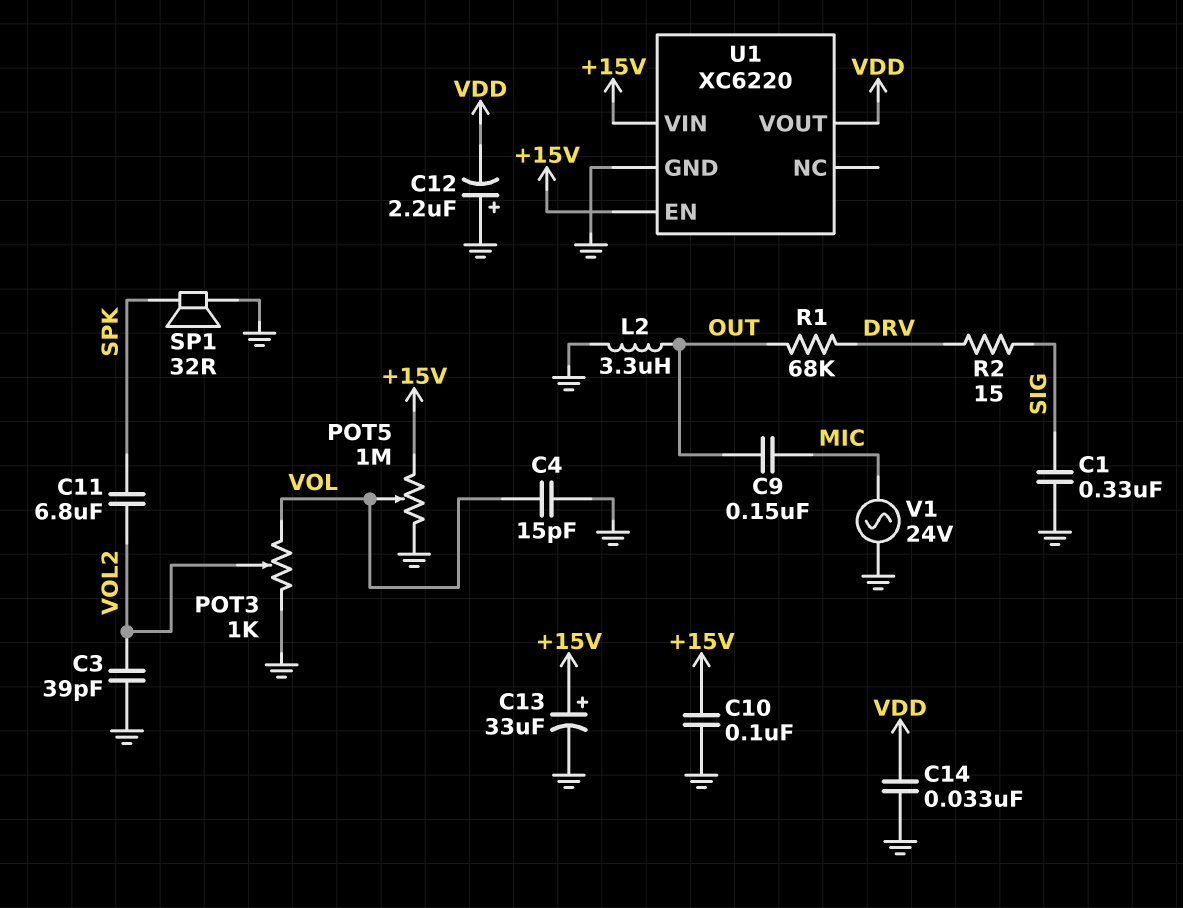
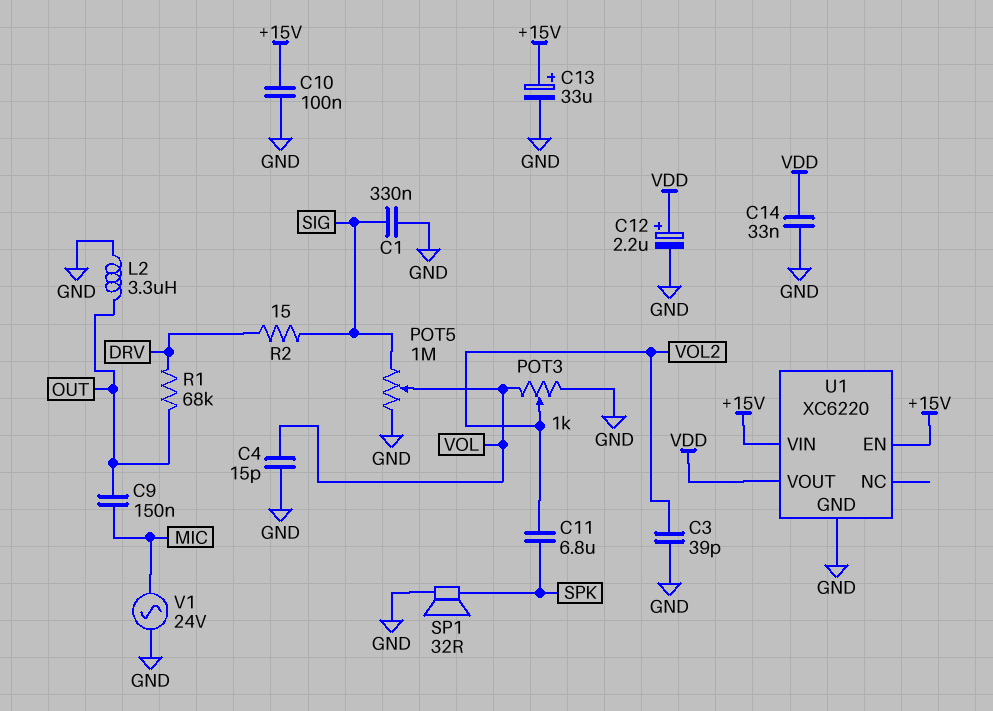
C12: 2.2uF (plus GND, minus VDD) -> 2.2uF (plus VDD, minus GND)
POT5: 1M (+15V, GND, wiper VOL) -> 1M (GND, SIG, wiper VOL)

